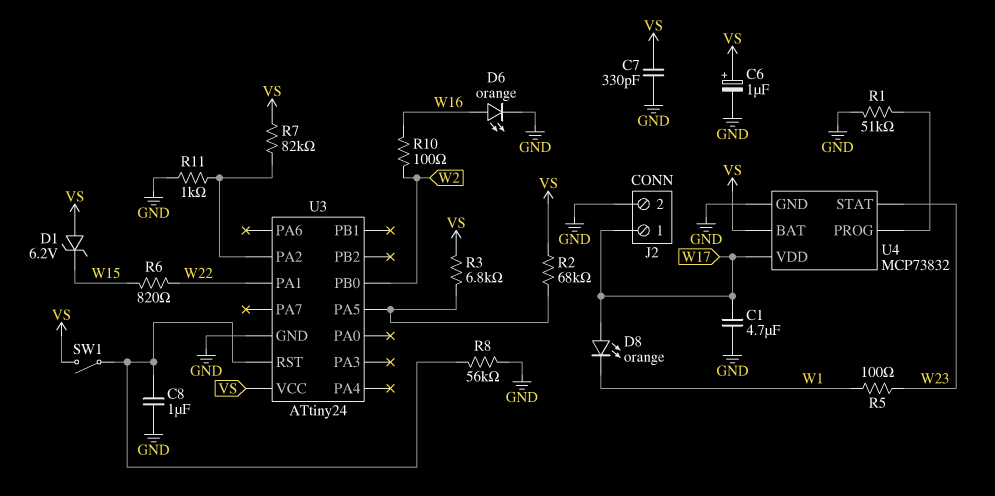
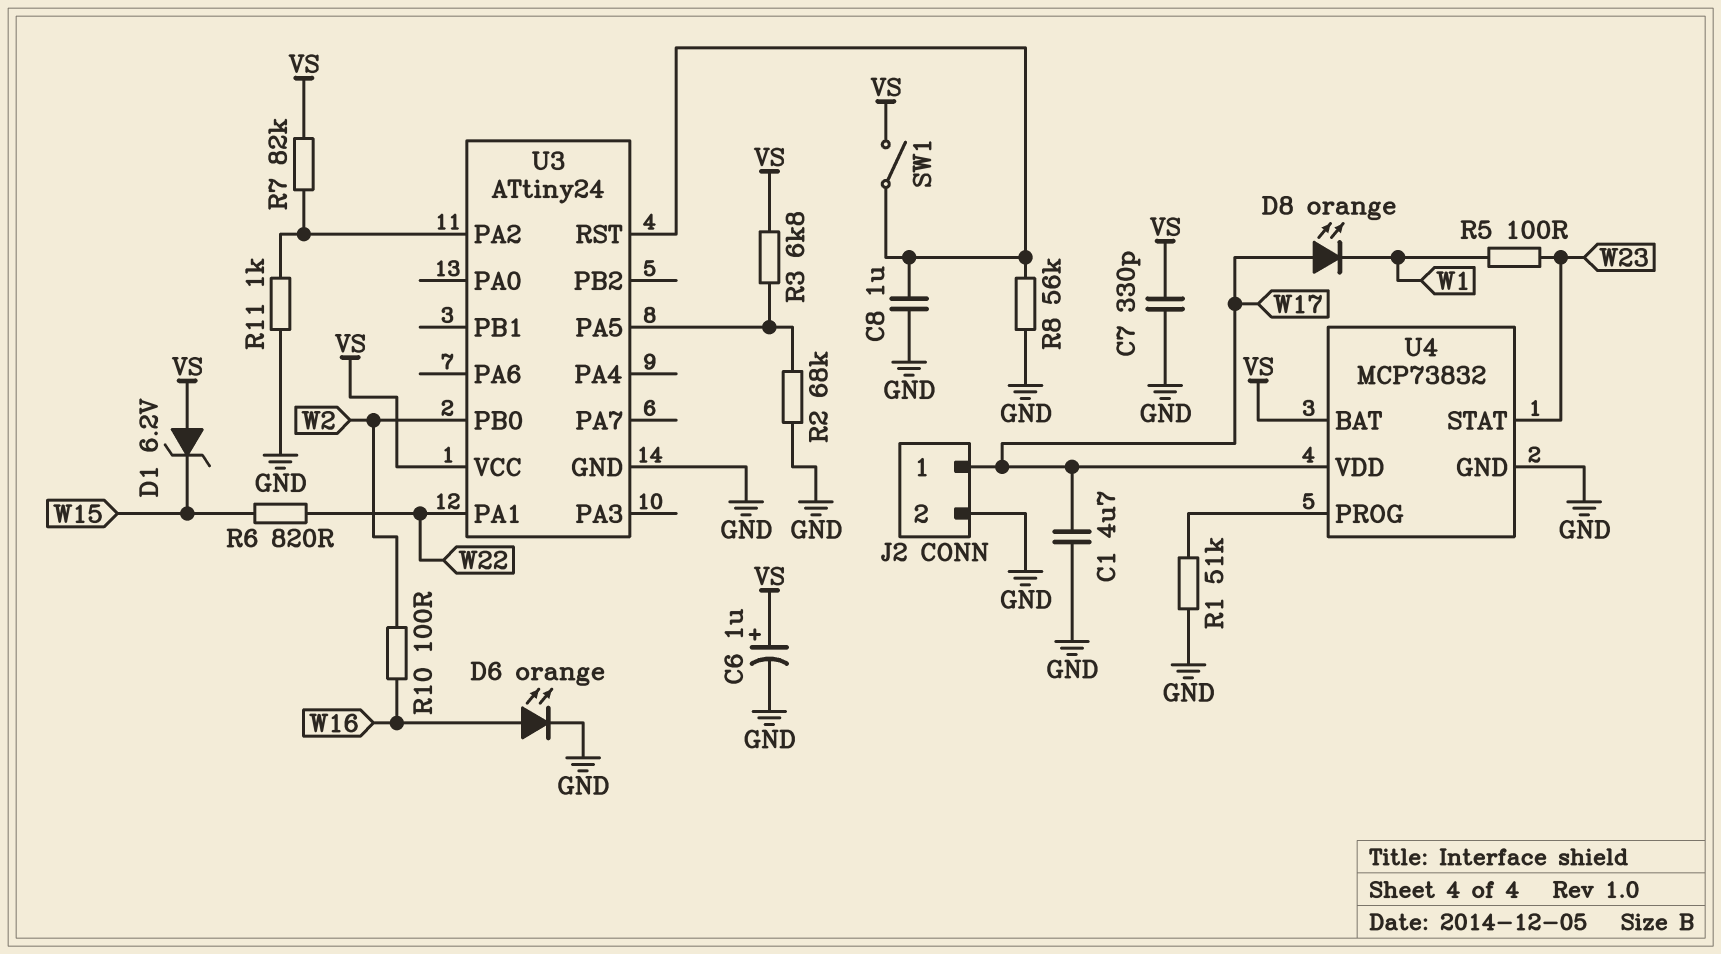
R2: 68k (U3/PA5, VS) -> 68k (GND, U3/PA5)

